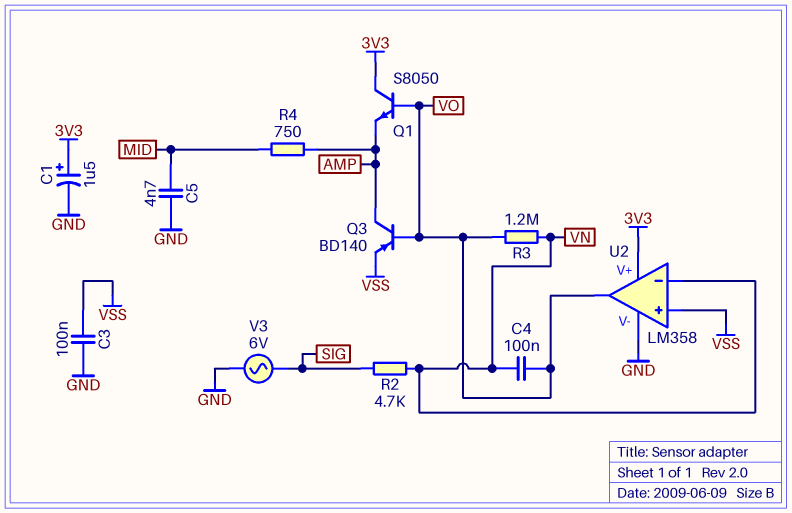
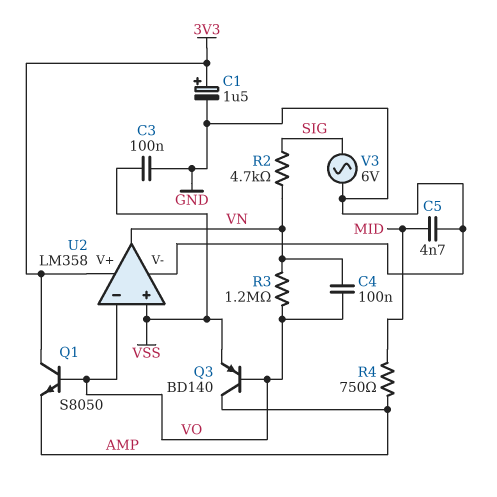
U2 pin in-: VN -> VO
U2 pin out: VO -> VN

